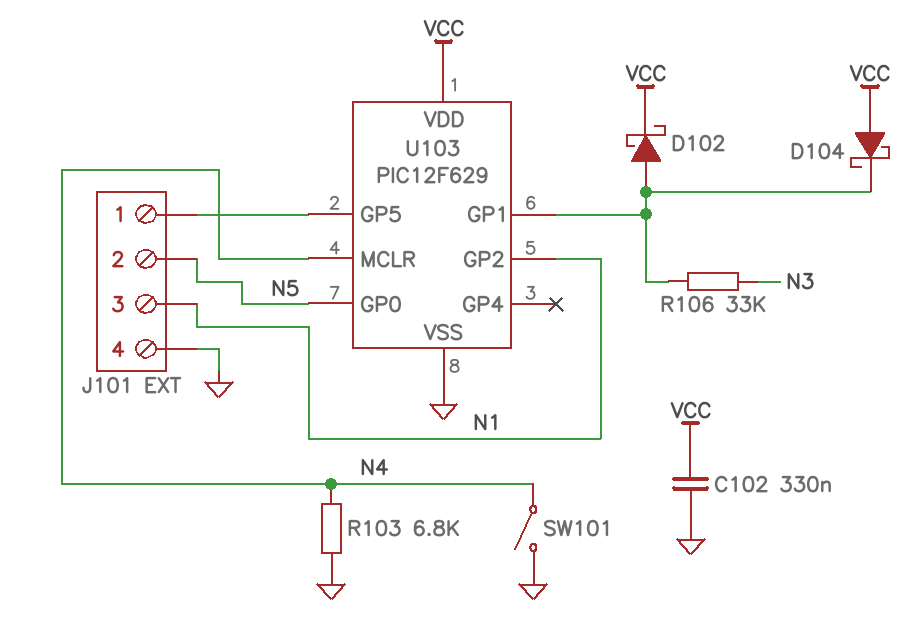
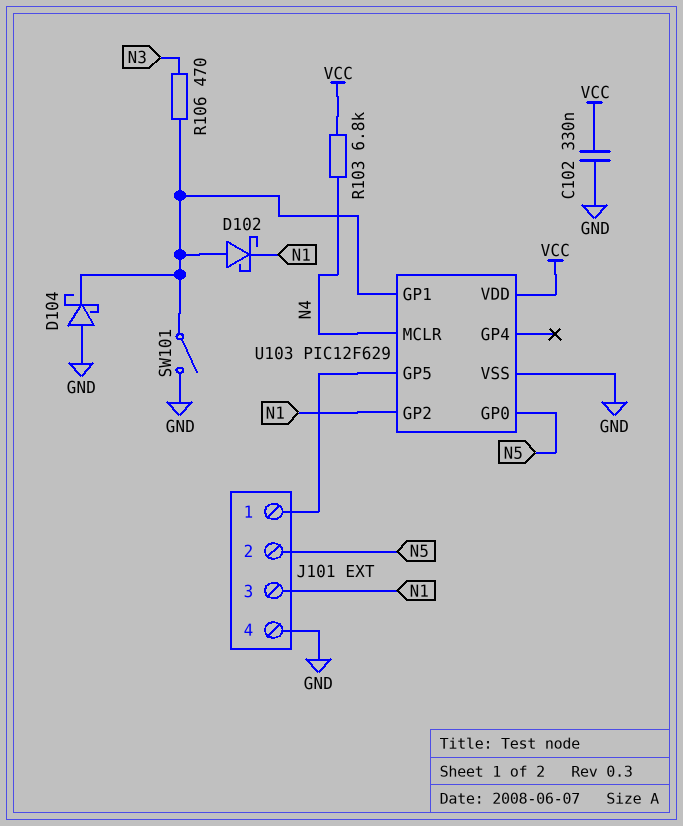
D102: schottky (A U103/GP1, K VCC) -> schottky (A U103/GP1, K N1)
D104: schottky (A VCC, K U103/GP1) -> schottky (A GND, K U103/GP1)
R103: 6.8k (GND, N4) -> 6.8k (N4, VCC)
R106: 33k (N3, U103/GP1) -> 470 (N3, U103/GP1)
SW101: switch (GND, N4) -> switch (GND, U103/GP1)

